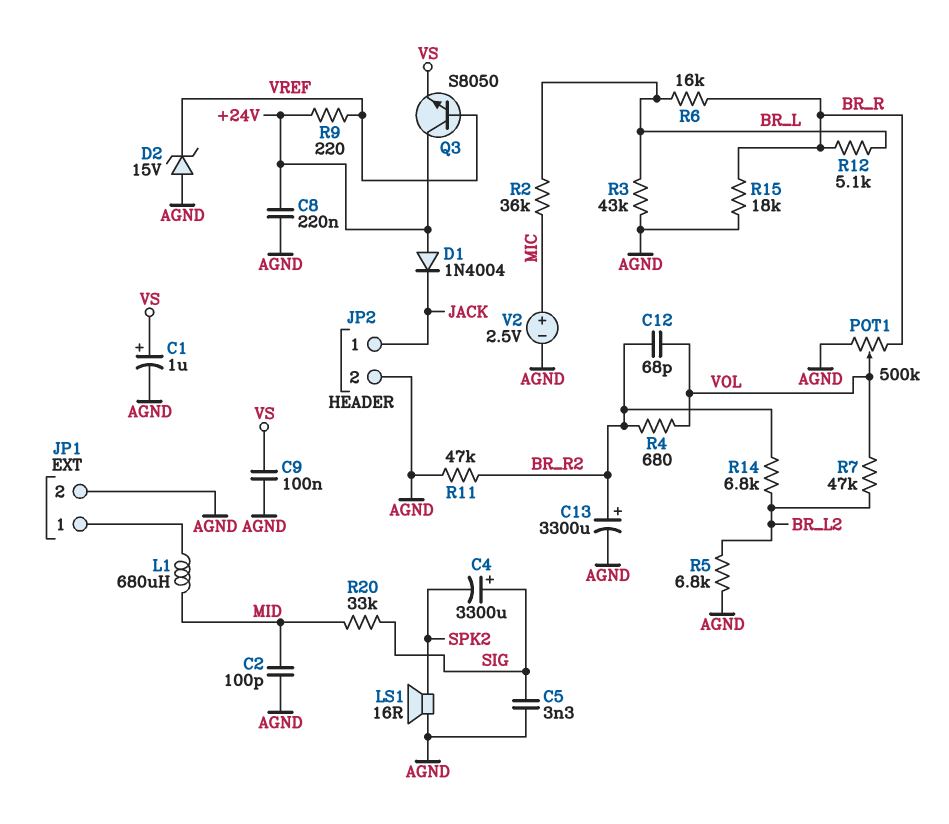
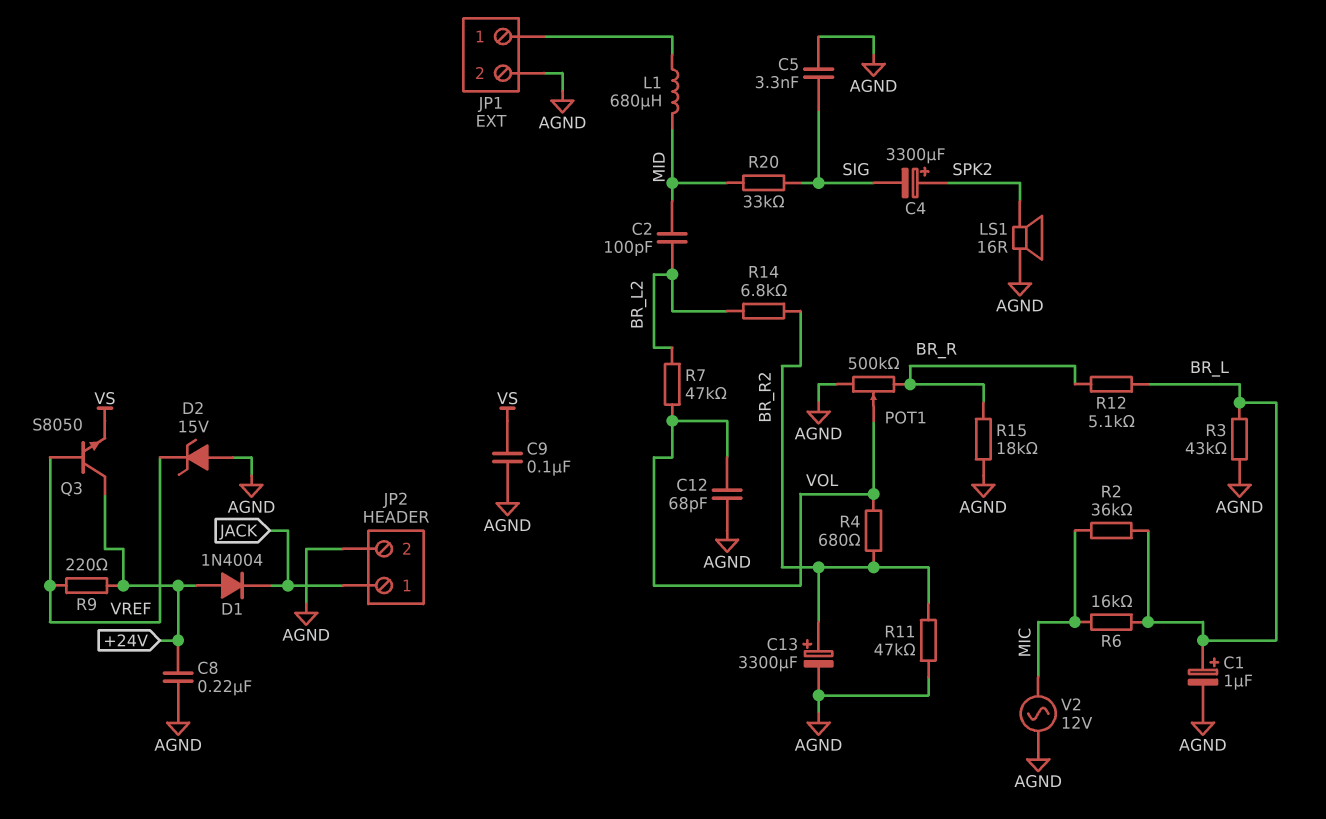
C1: 1uF (plus VS, minus AGND) -> 1uF (plus BR_L, minus AGND)
C2: 100pF (AGND, MID) -> 100pF (BR_L2, MID)
C4: 3300uF (plus SIG, minus SPK2) -> 3300uF (plus SPK2, minus SIG)
C12: 68pF (BR_R2, VOL) -> 68pF (AGND, VOL)
R5: 6.8k (AGND, BR_L2) -> none
R6: 16k (BR_L, BR_R) -> 16k (BR_L, MIC)
V2: 2.5V (plus MIC, minus AGND) -> AC 12V (AGND, MIC)

